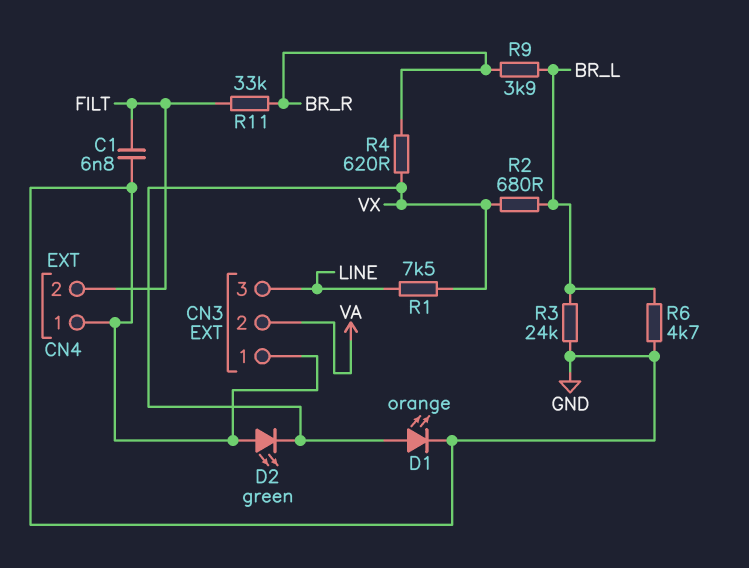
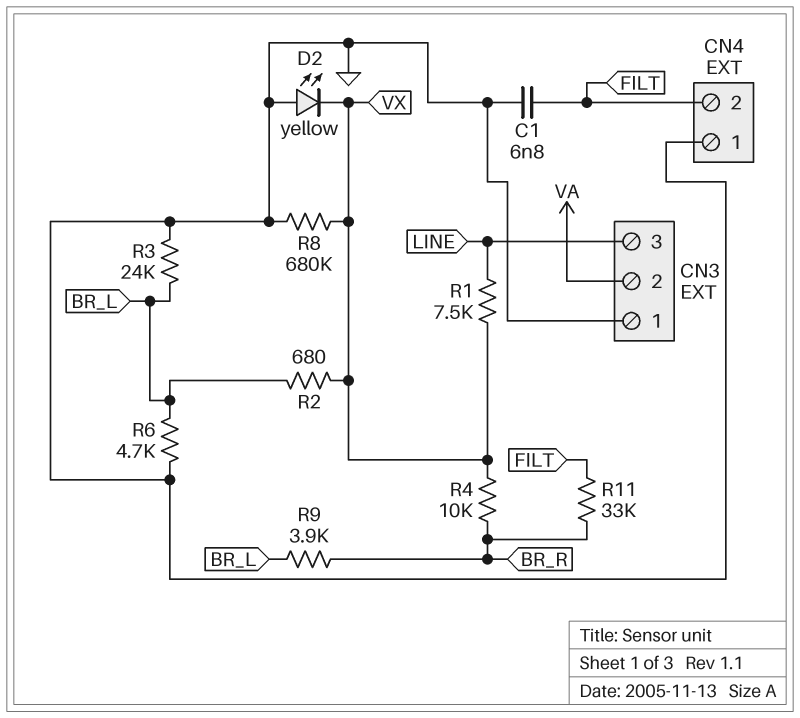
D1: LED orange (A VX, K GND) -> none
D2: LED green (A GND, K VX) -> LED yellow (A GND, K VX)
R4: 620 (BR_R, VX) -> 10k (BR_R, VX)
R8: none -> 680k (GND, VX)

